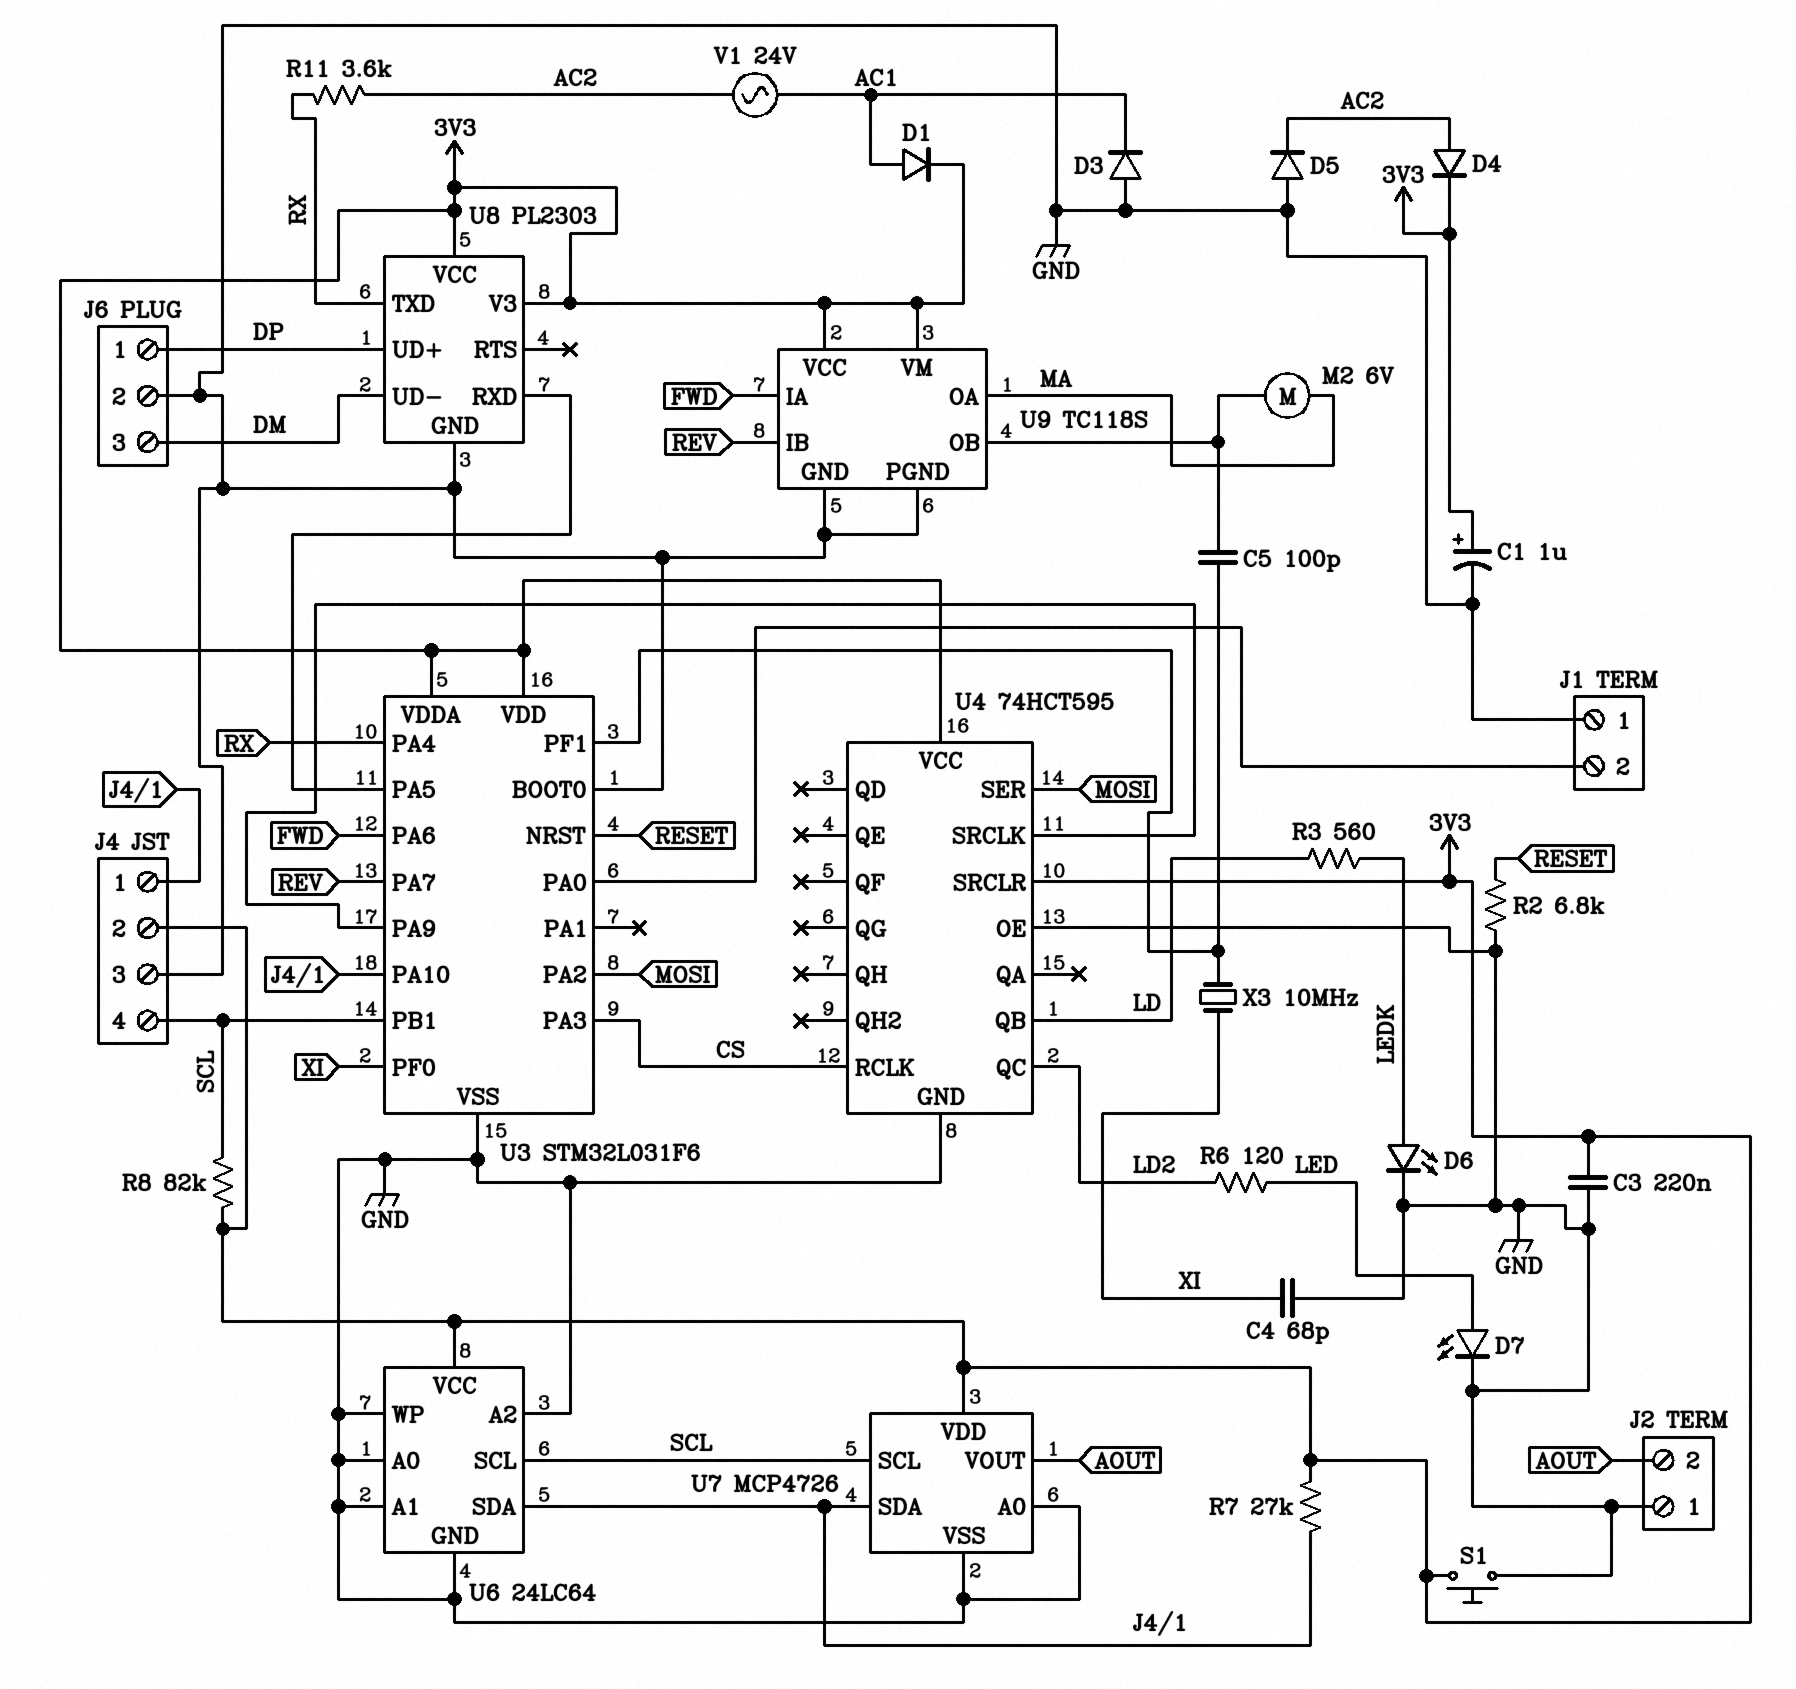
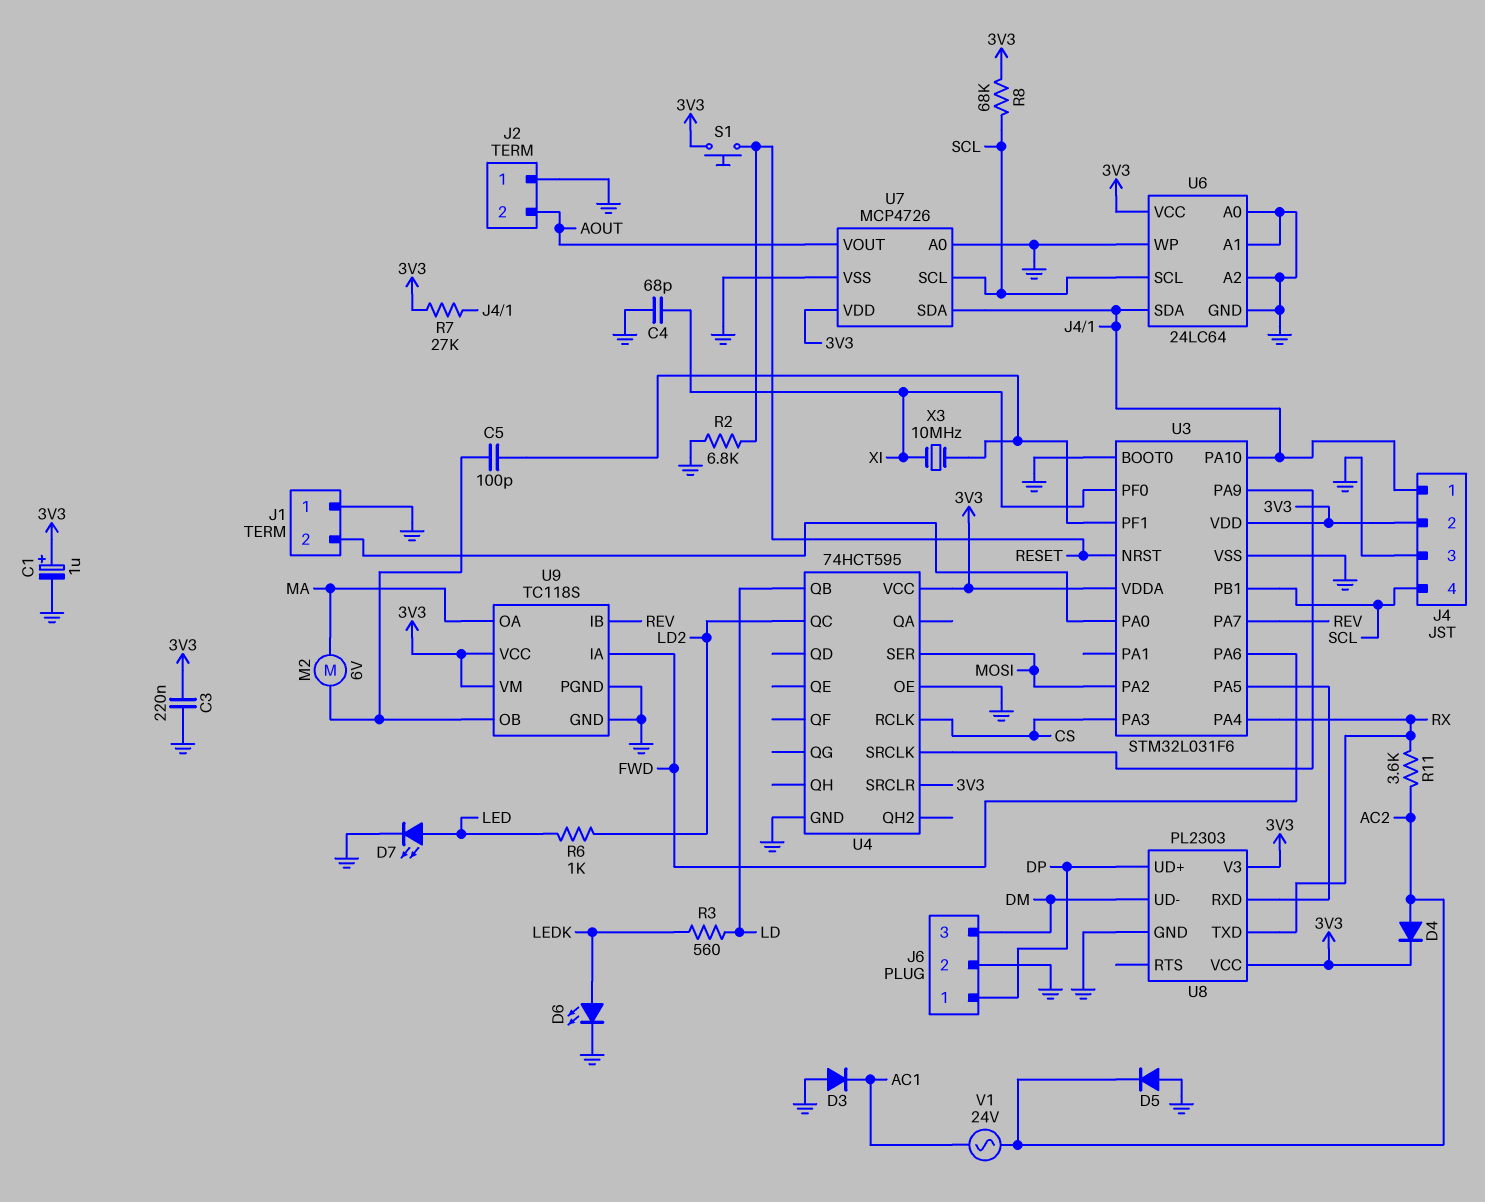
D1: diode (A AC1, K 3V3) -> none
R6: 120 (LD2, LED) -> 1k (LD2, LED)
R8: 82k (3V3, SCL) -> 68k (3V3, SCL)
S1: button (3V3, GND) -> button (3V3, RESET)

